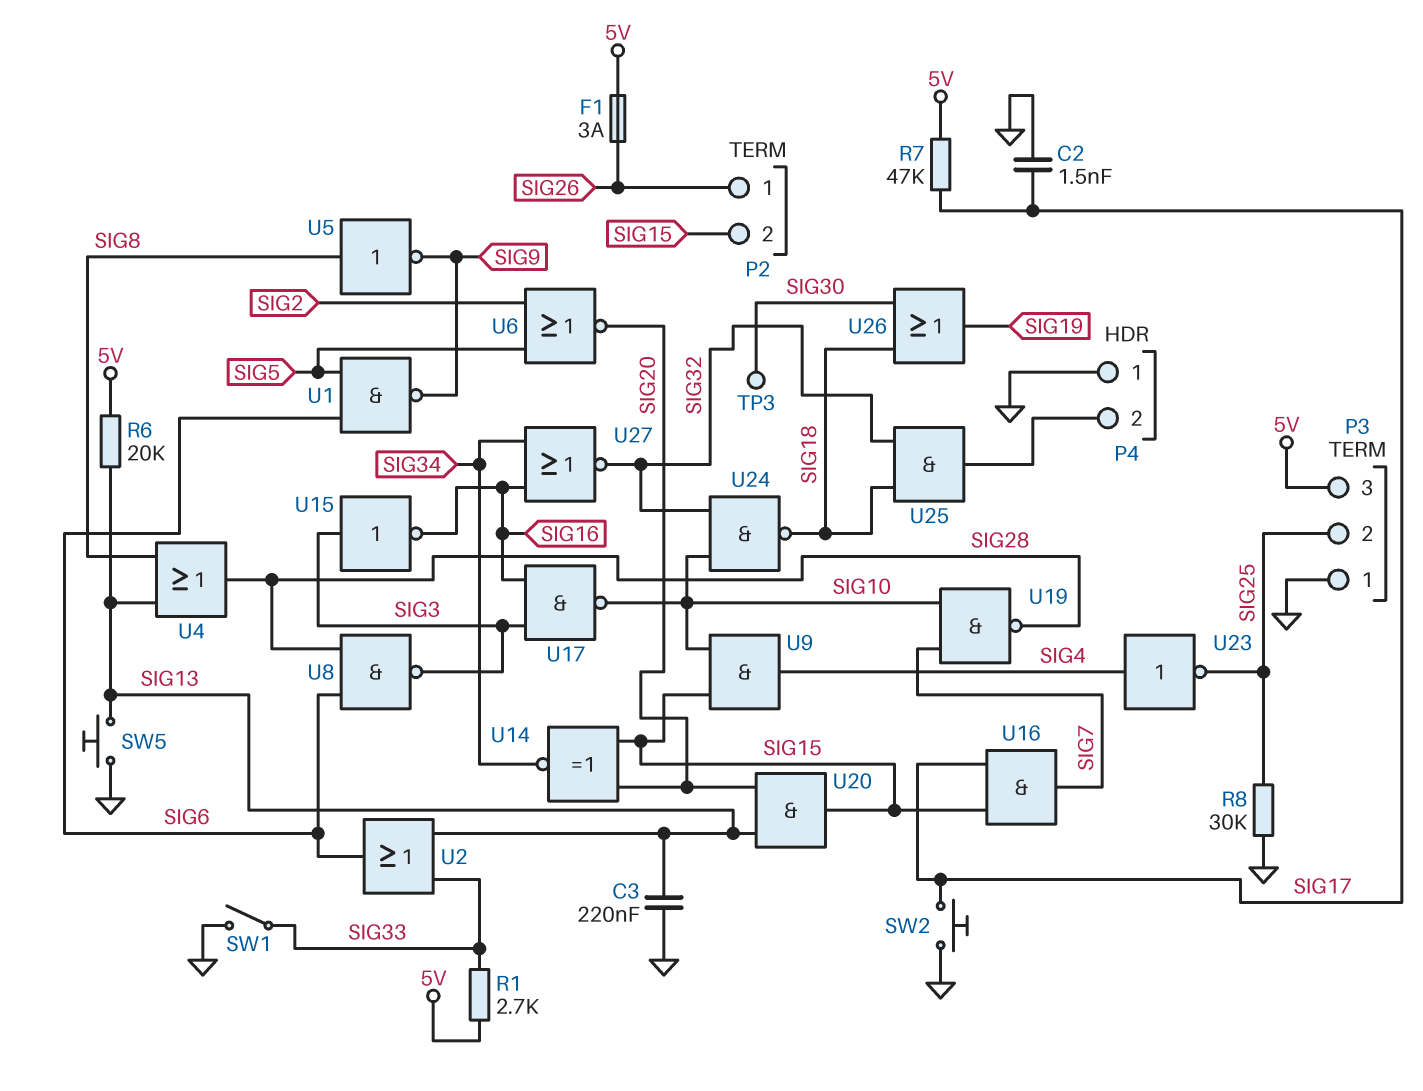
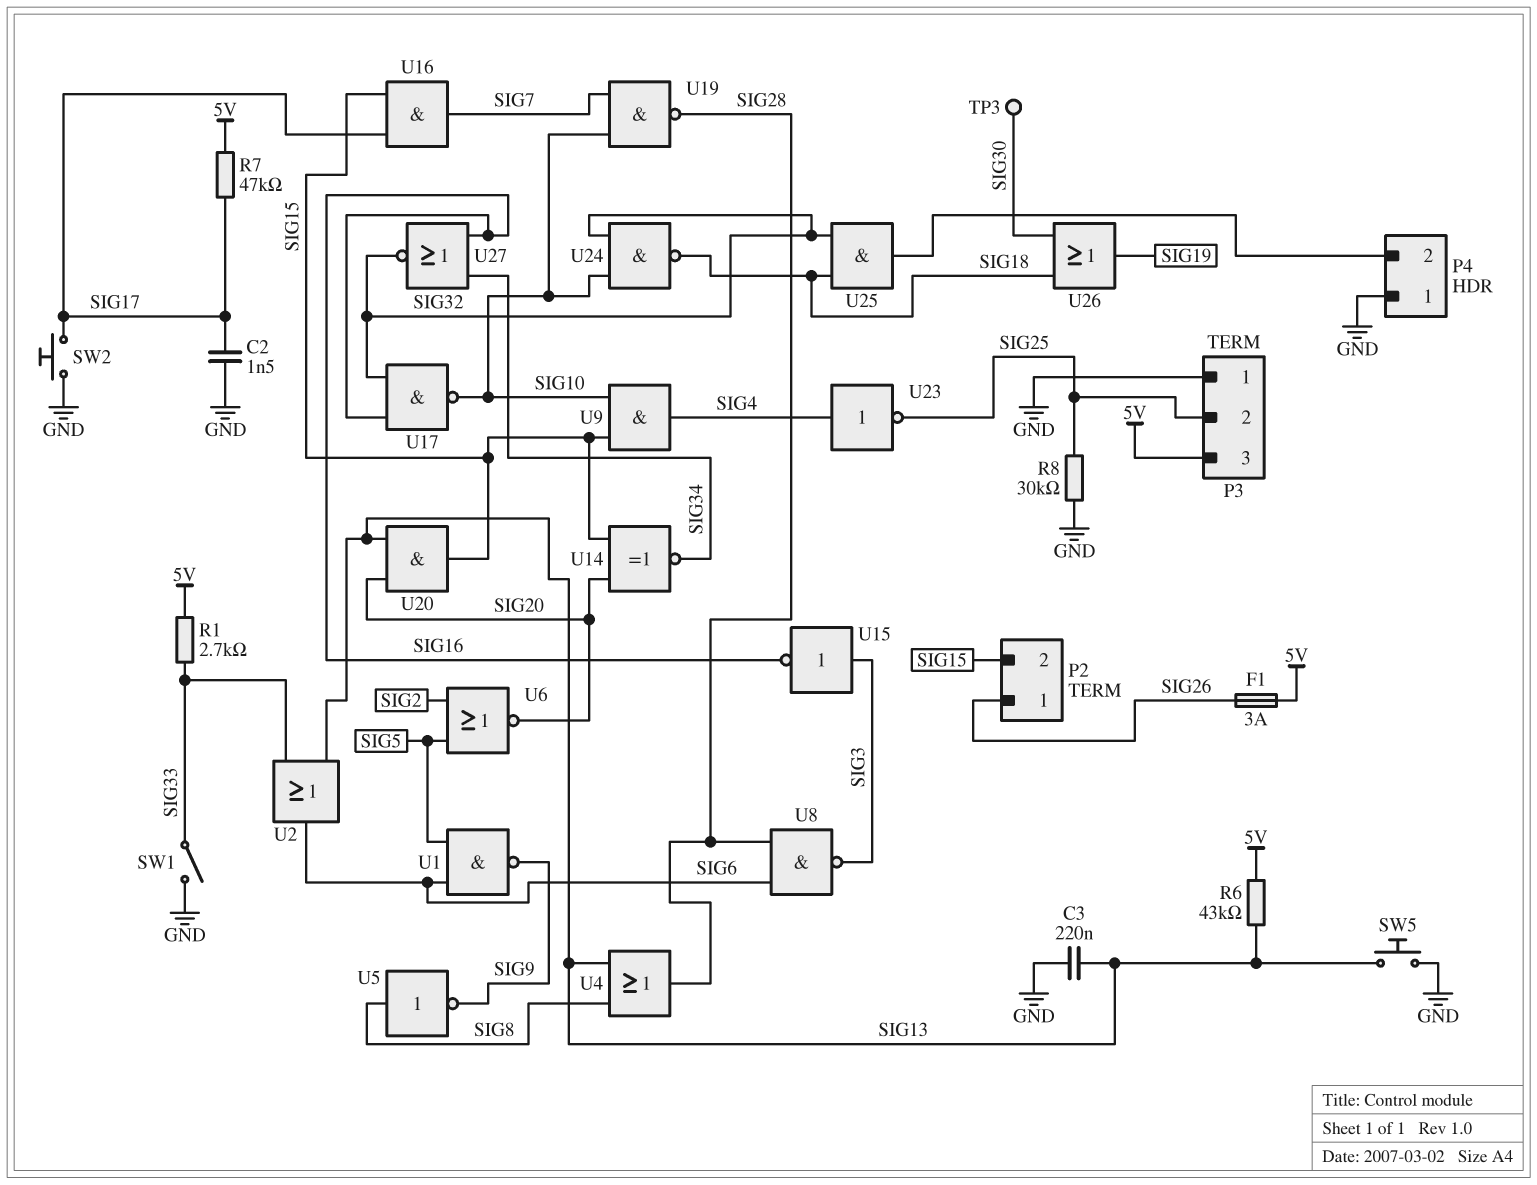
R6: 20k (5V, SIG13) -> 43k (5V, SIG13)
U17: NAND (in SIG3, in SIG16, out SIG10) -> NAND (in SIG16, in SIG32, out SIG10)

